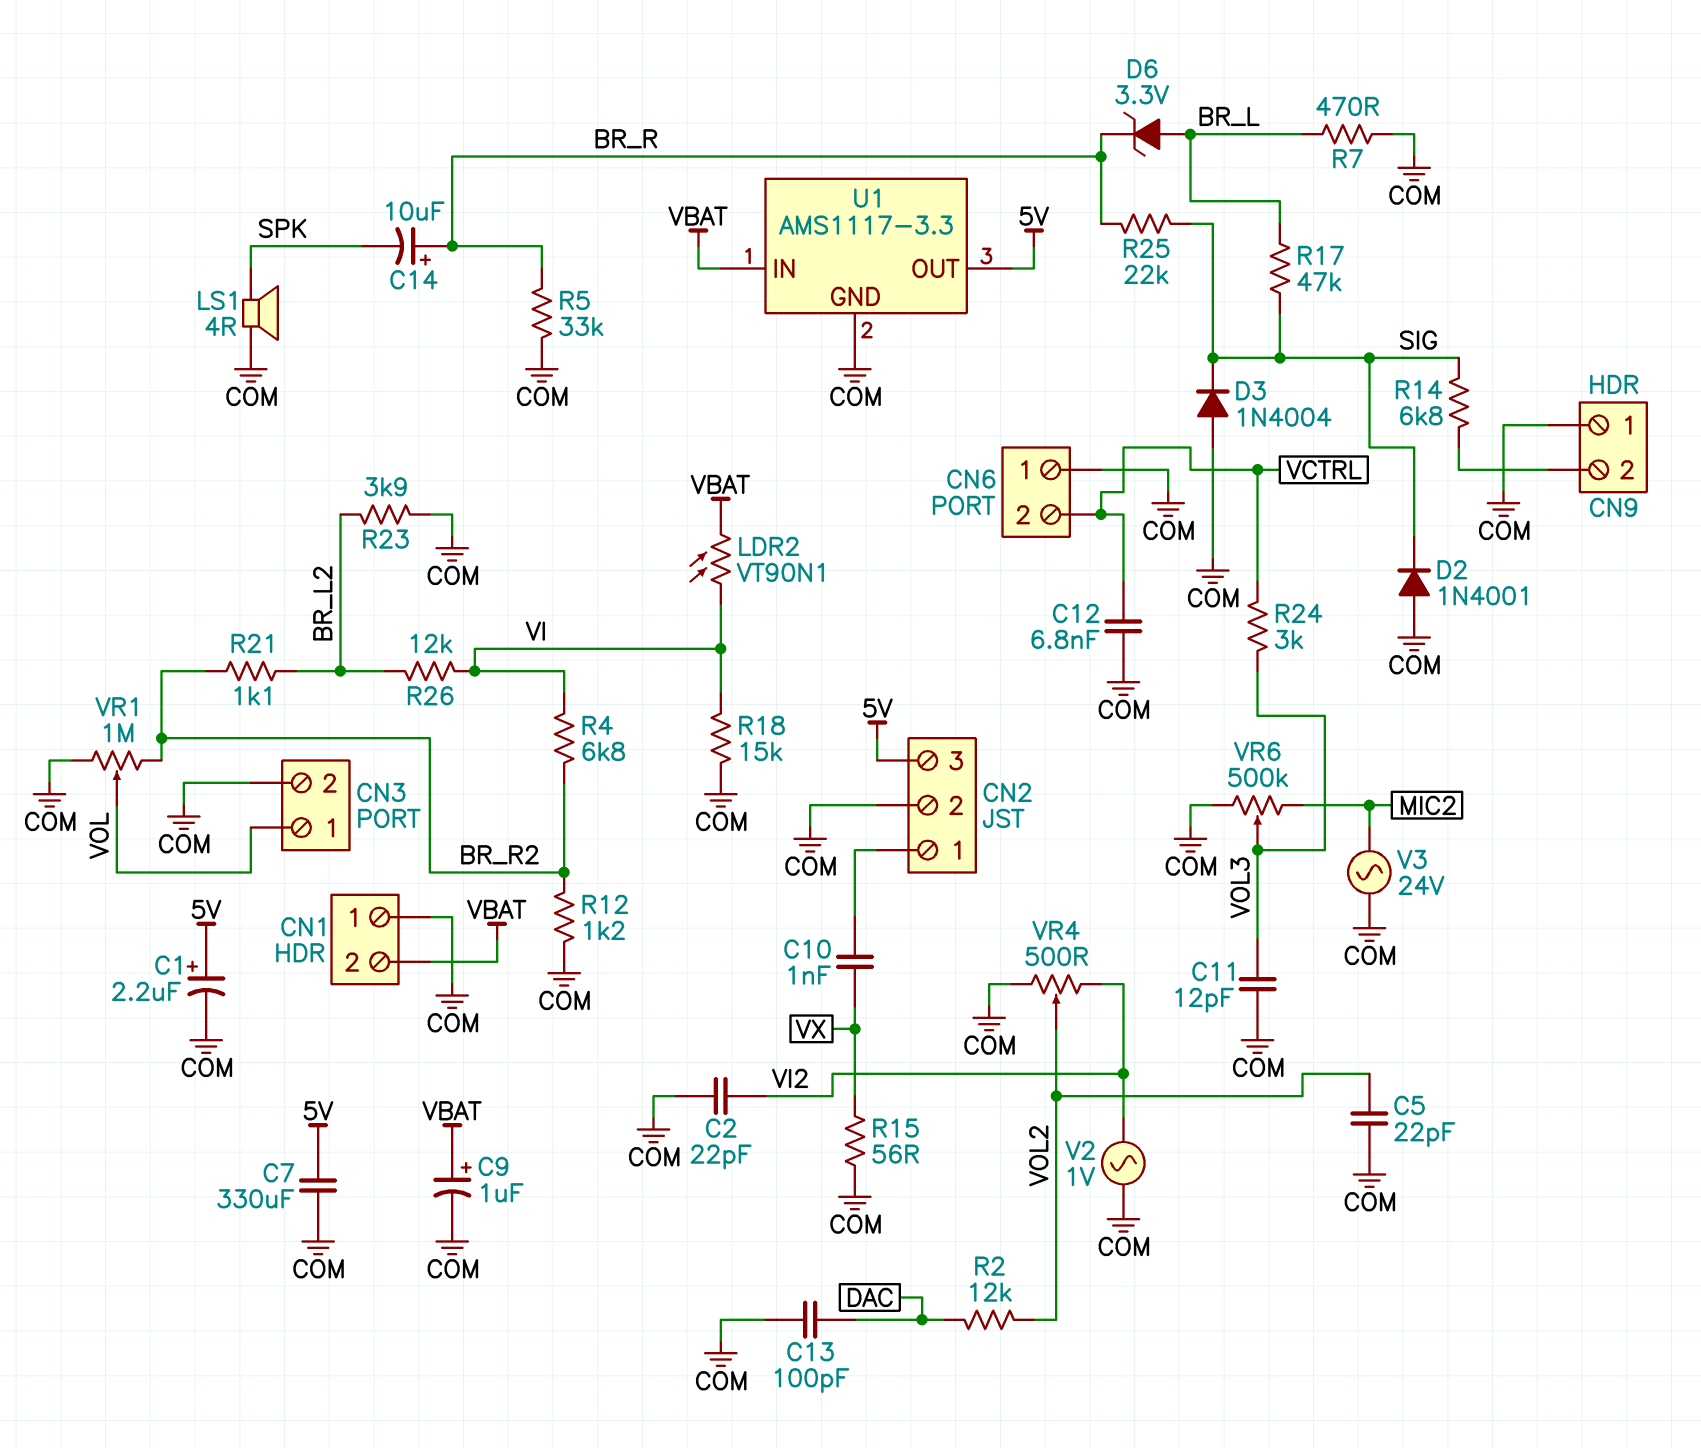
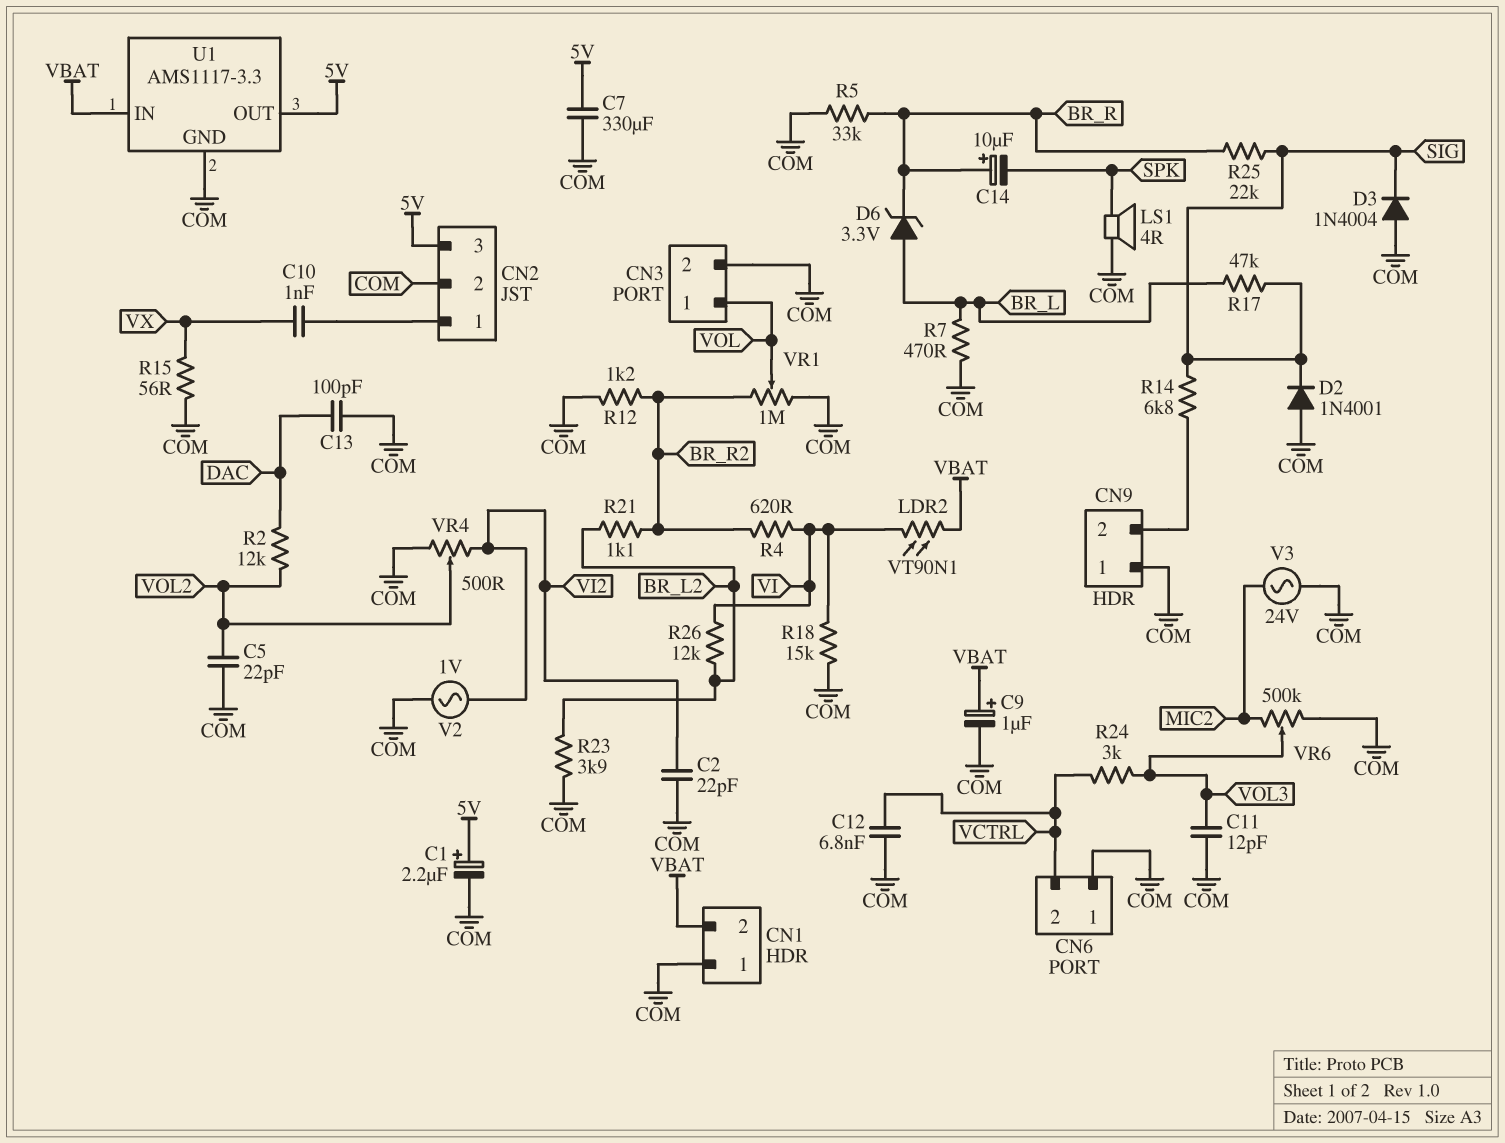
R4: 6.8k (BR_R2, VI) -> 620 (BR_R2, VI)

